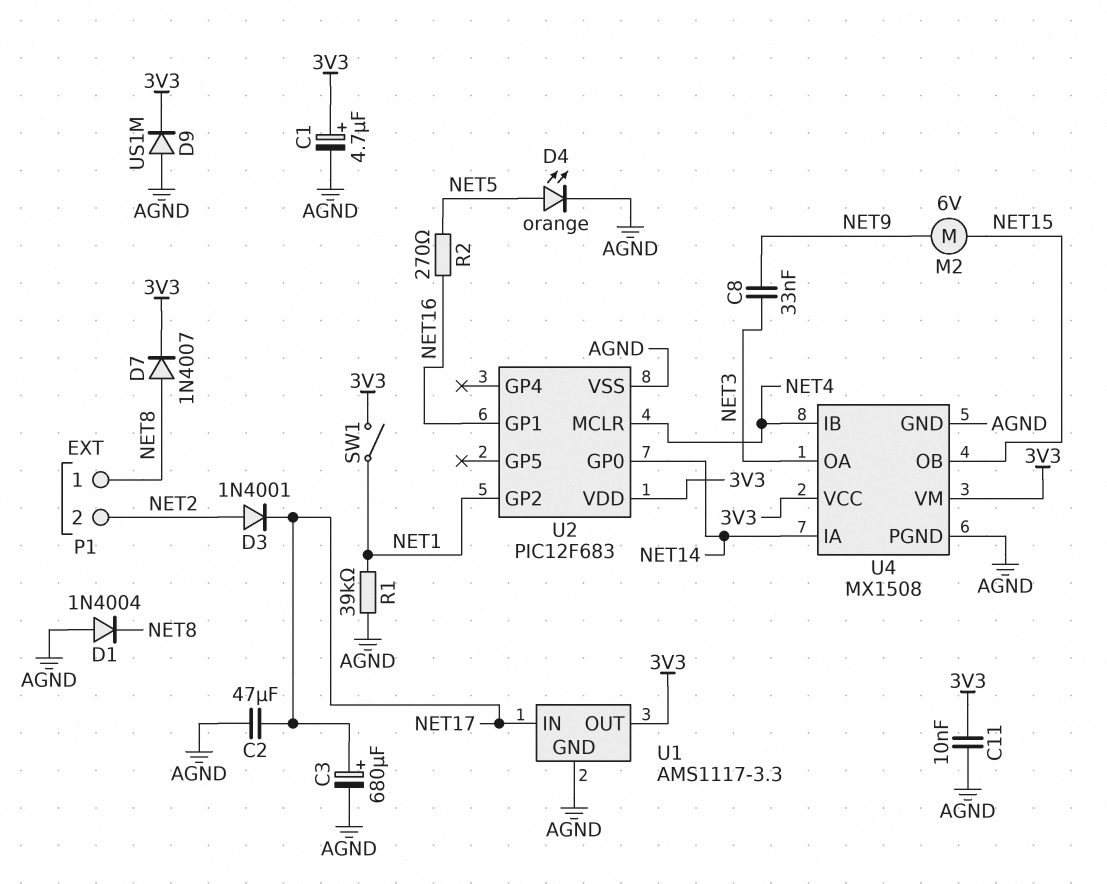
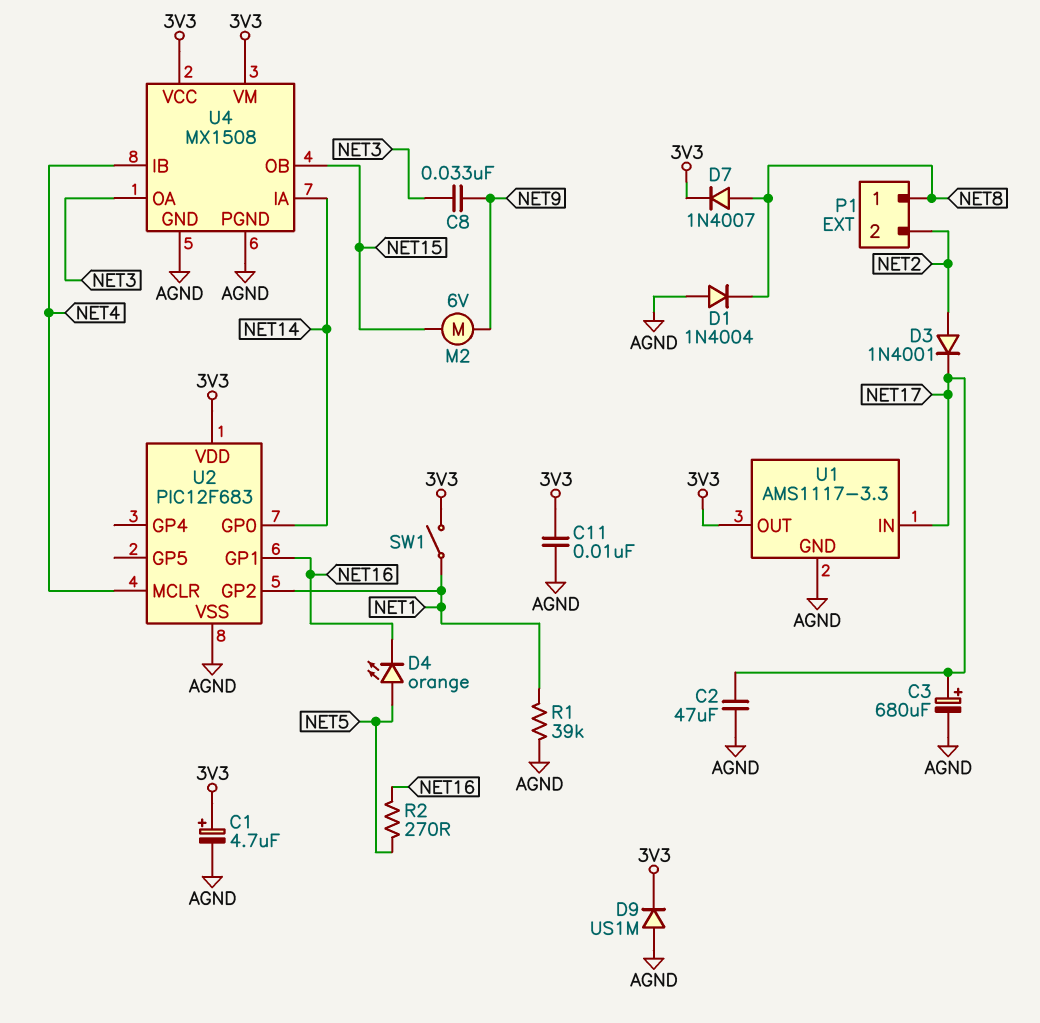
D4: LED orange (A NET5, K AGND) -> LED orange (A NET5, K NET16)

